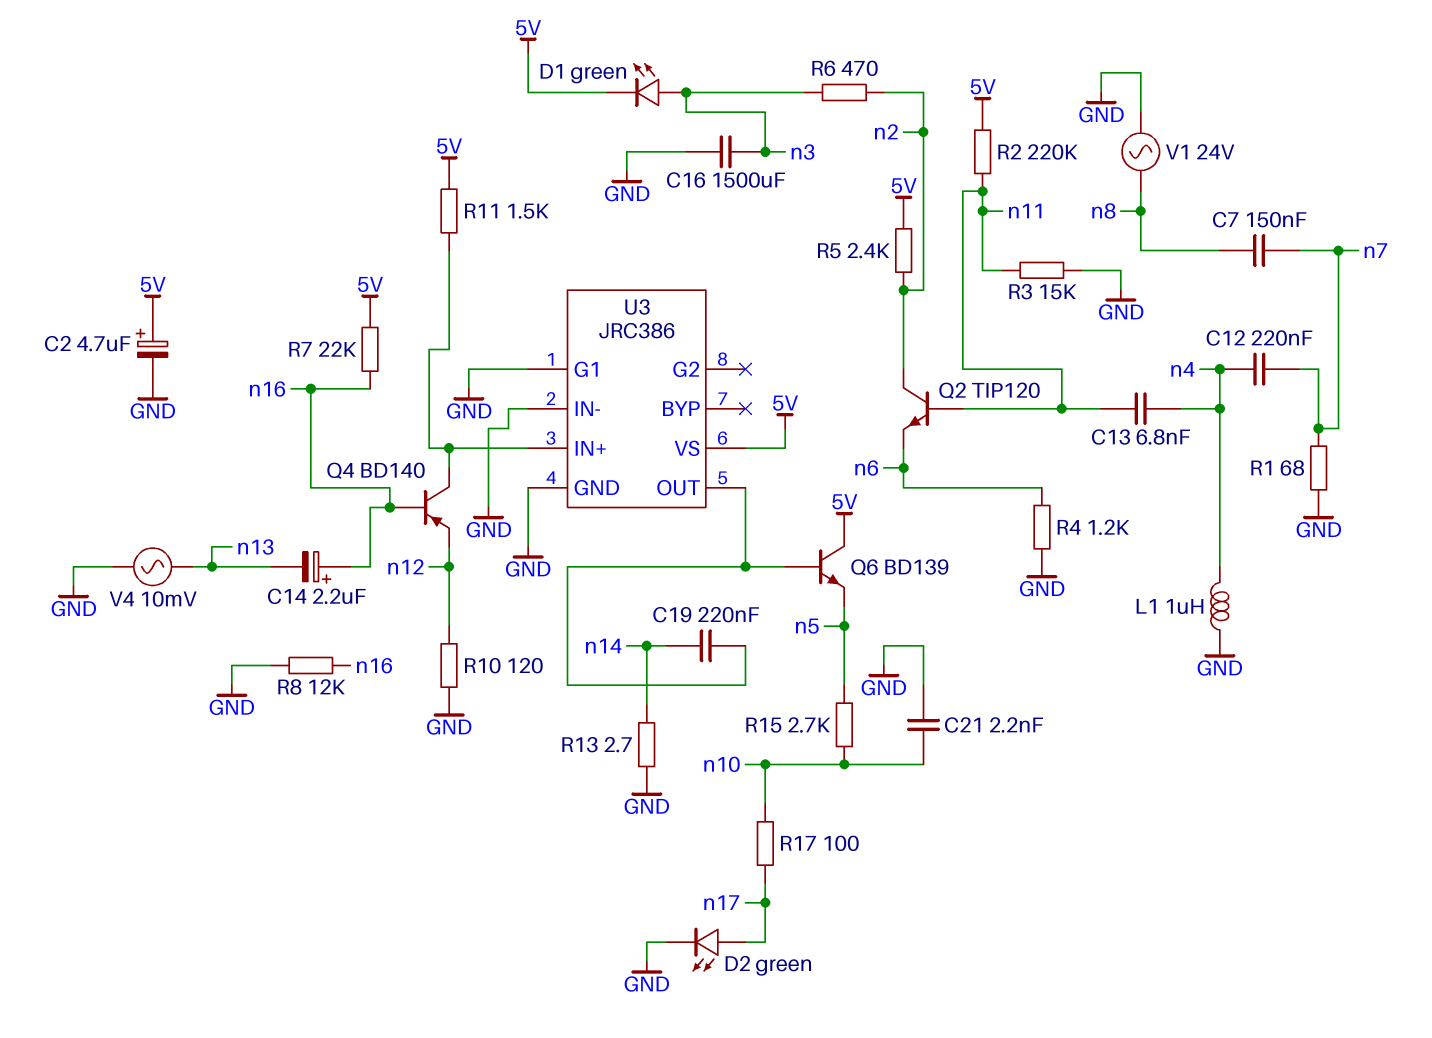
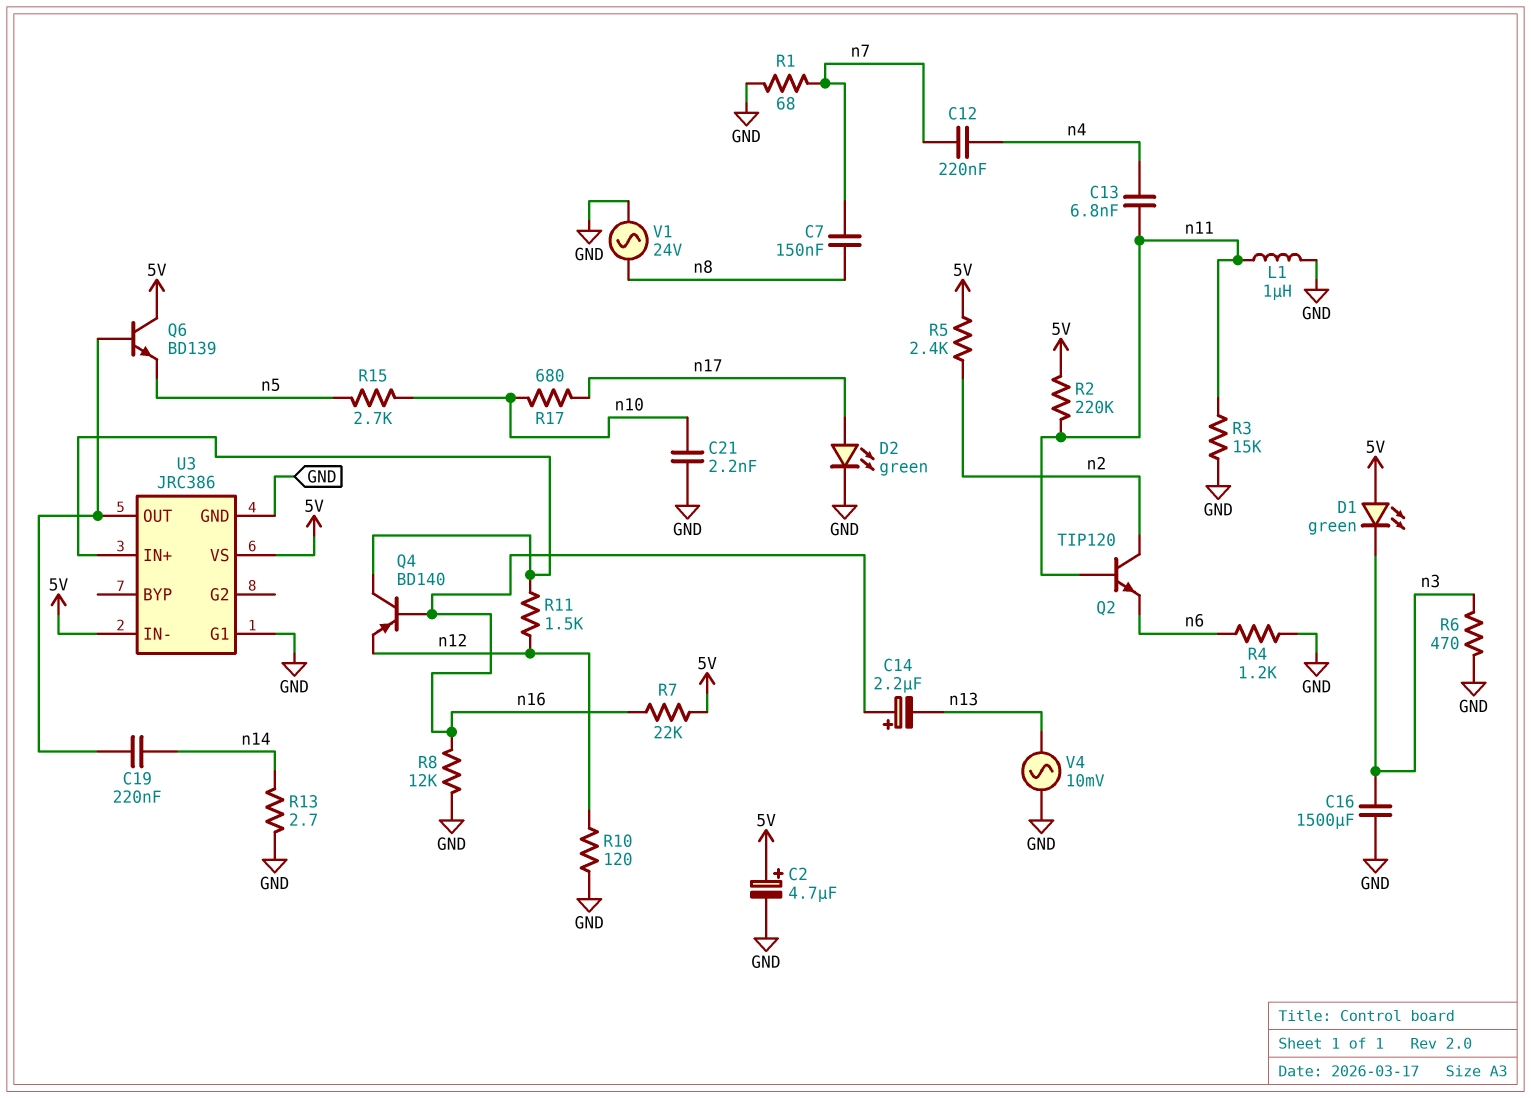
D1: LED green (A n3, K 5V) -> LED green (A 5V, K n3)
L1: 1uH (GND, n4) -> 1uH (GND, n11)
R6: 470 (n2, n3) -> 470 (GND, n3)
R11: 1.5k (5V, U3/IN+) -> 1.5k (U3/IN+, n12)
R17: 100 (n10, n17) -> 680 (n10, n17)
U3 pin IN-: GND -> 5V

